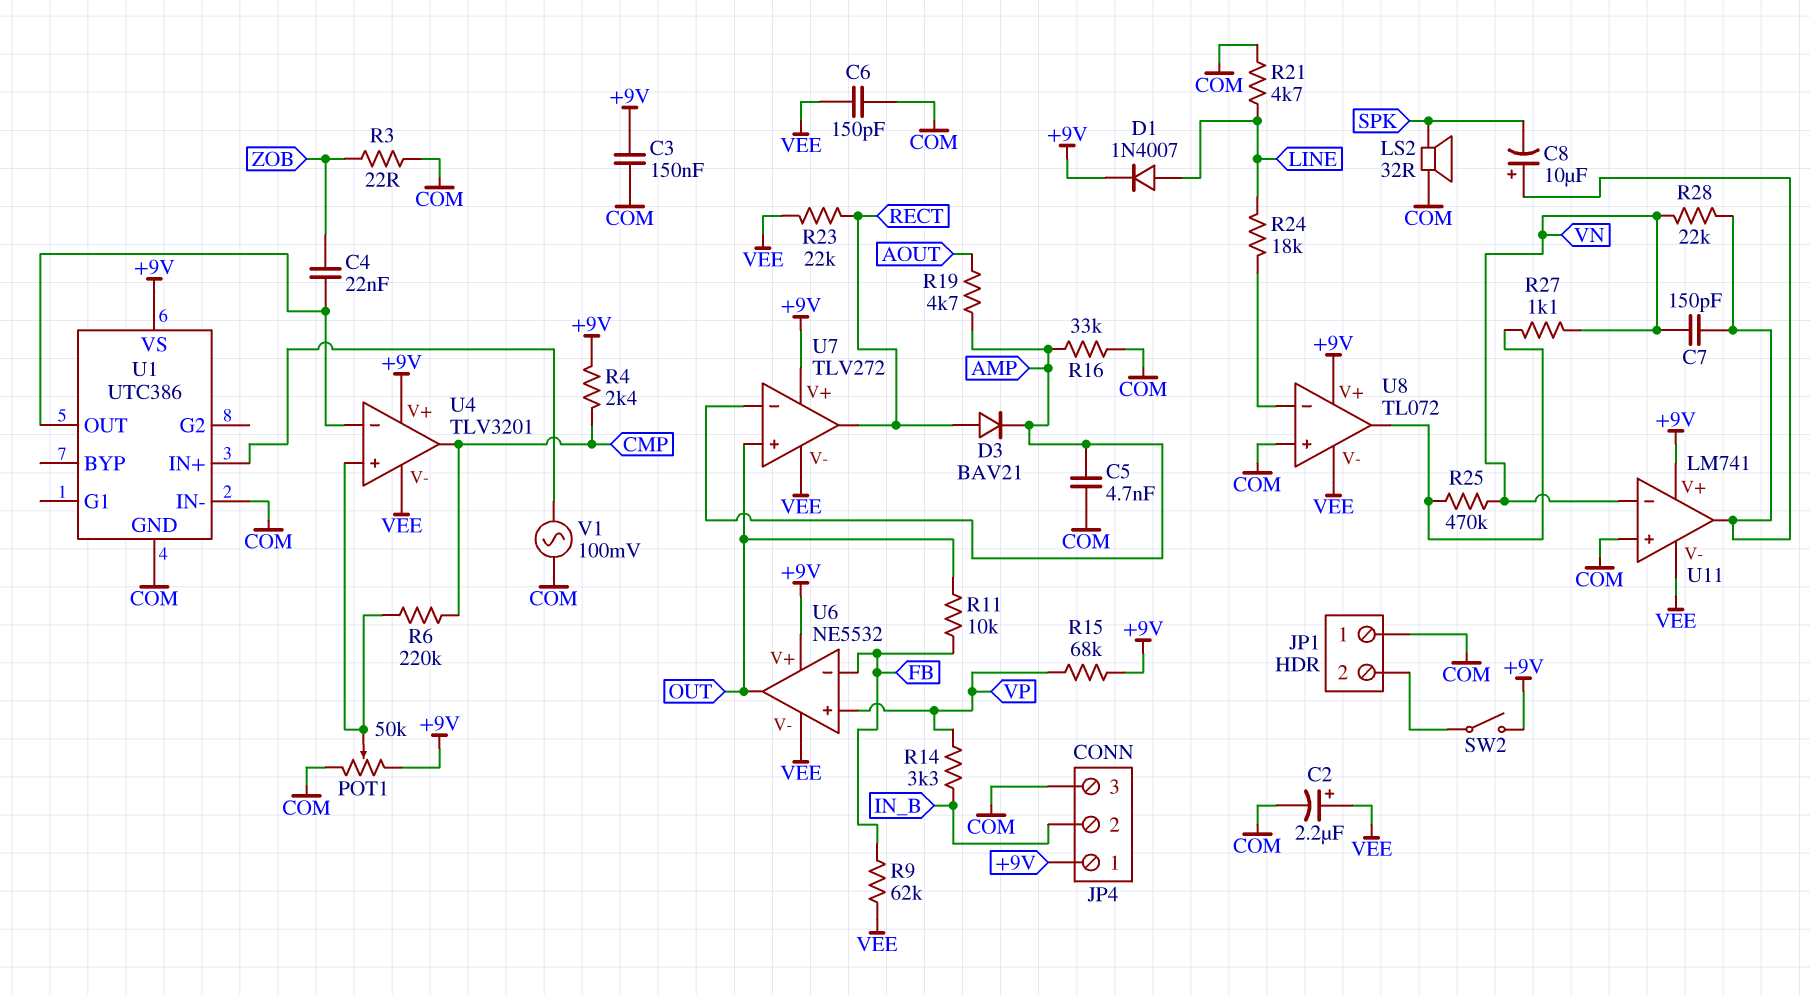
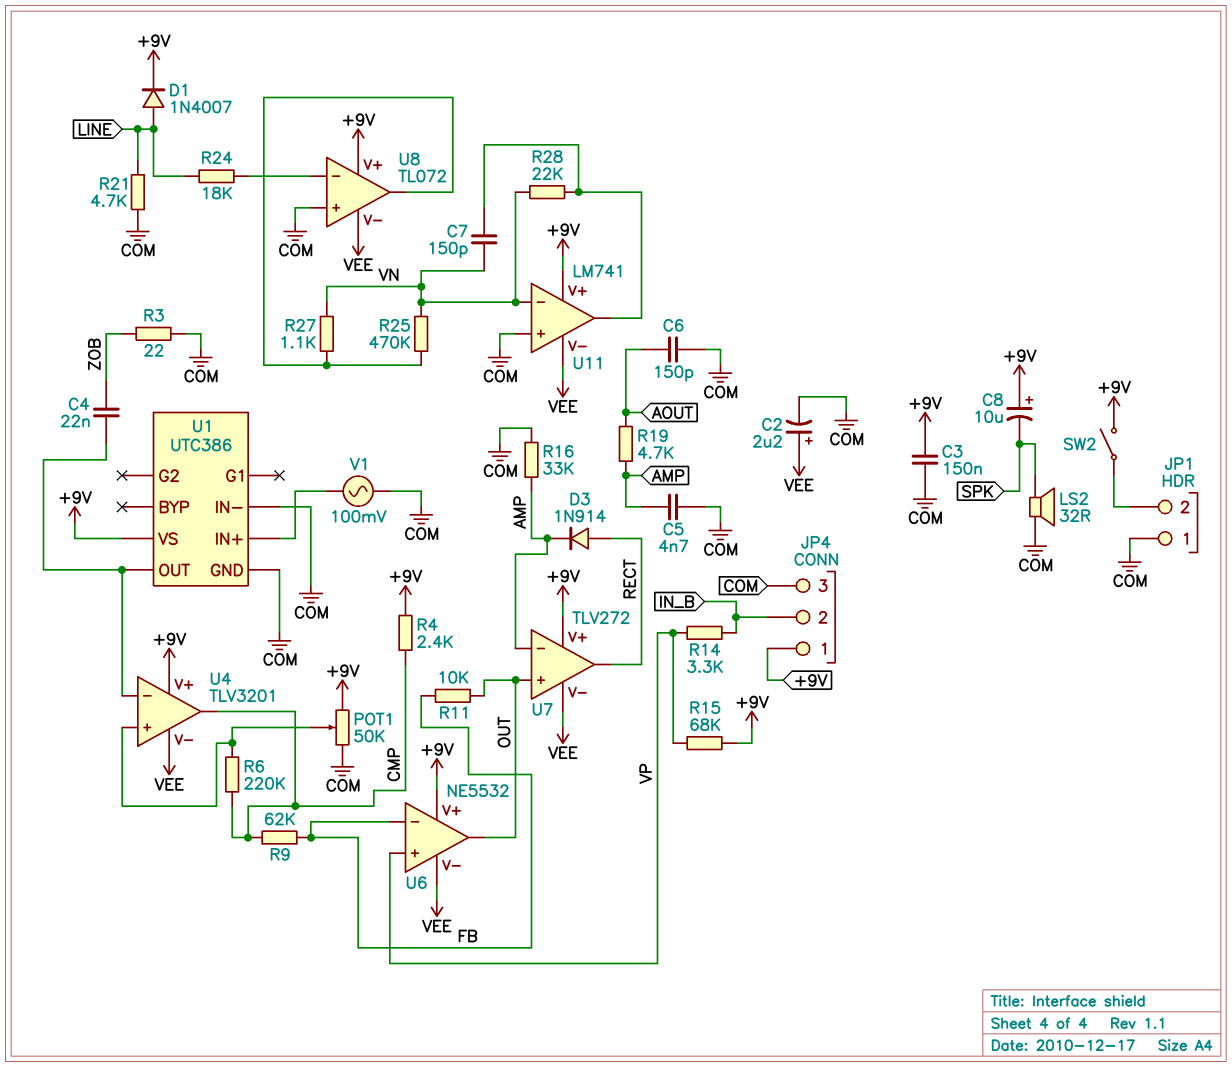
C6: 150pF (COM, VEE) -> 150pF (AOUT, COM)
C8: 10uF (plus U11/out, minus SPK) -> 10uF (plus +9V, minus SPK)
D3: diode BAV21 (A RECT, K AMP) -> diode 1N914 (A RECT, K AMP)
R9: 62k (FB, VEE) -> 62k (CMP, FB)
R23: 22k (RECT, VEE) -> none

